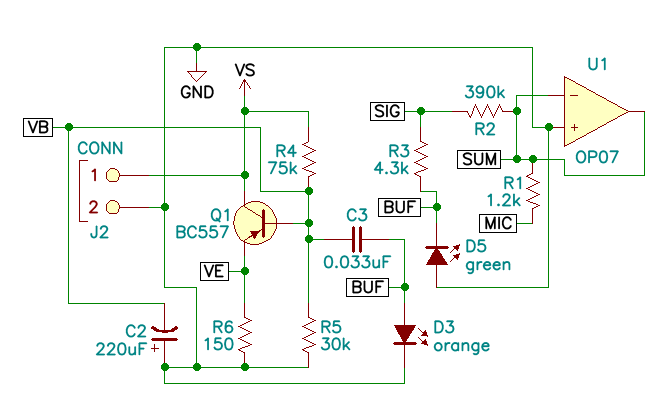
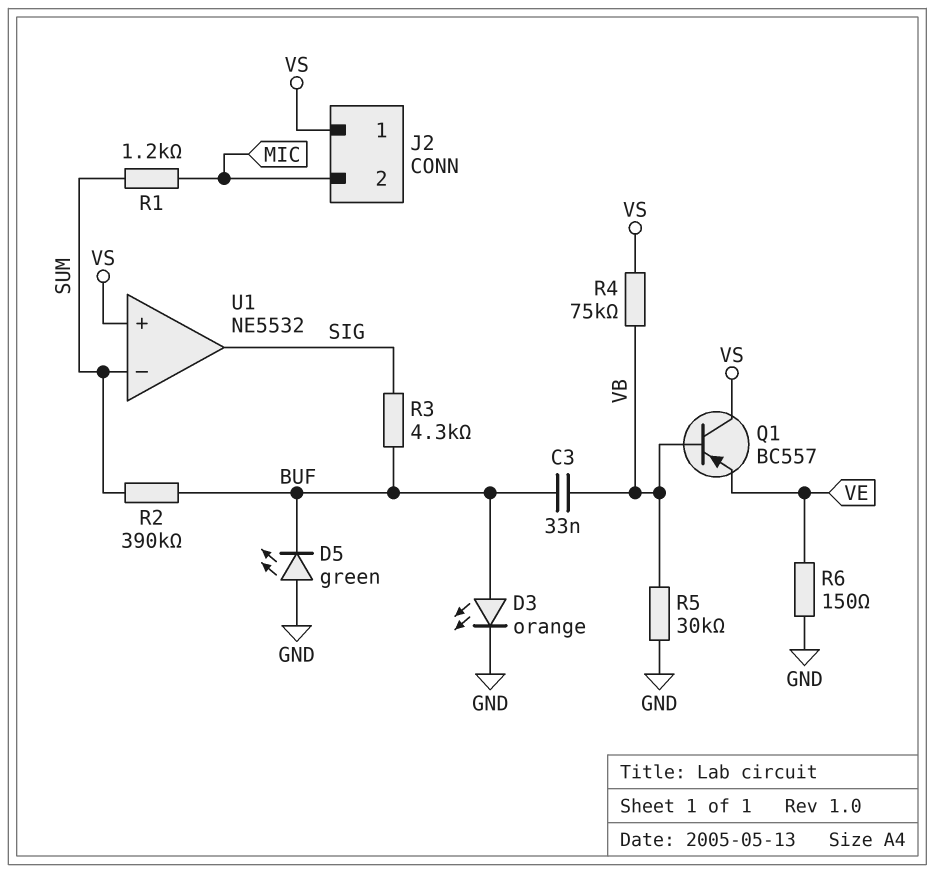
C2: 220uF (plus GND, minus VB) -> none
J2 pin 2: GND -> MIC
R2: 390k (SIG, SUM) -> 390k (BUF, SUM)
U1: OP07 -> NE5532
U1 pin in+: GND -> VS
U1 pin out: SUM -> SIG

